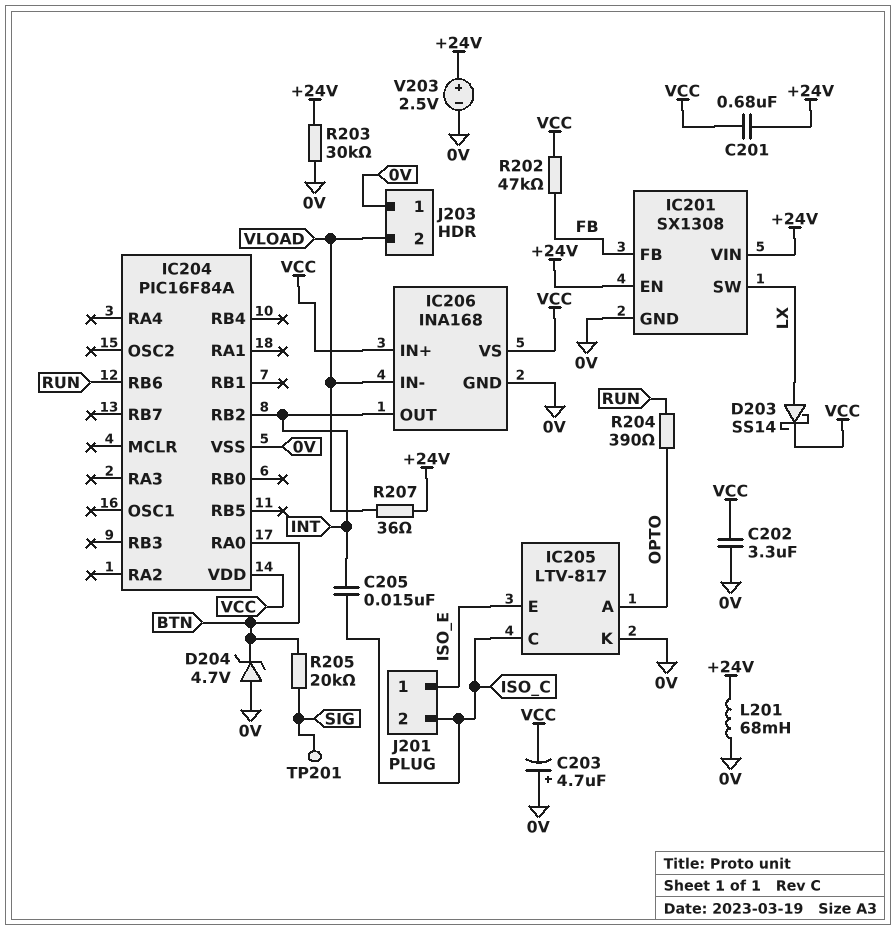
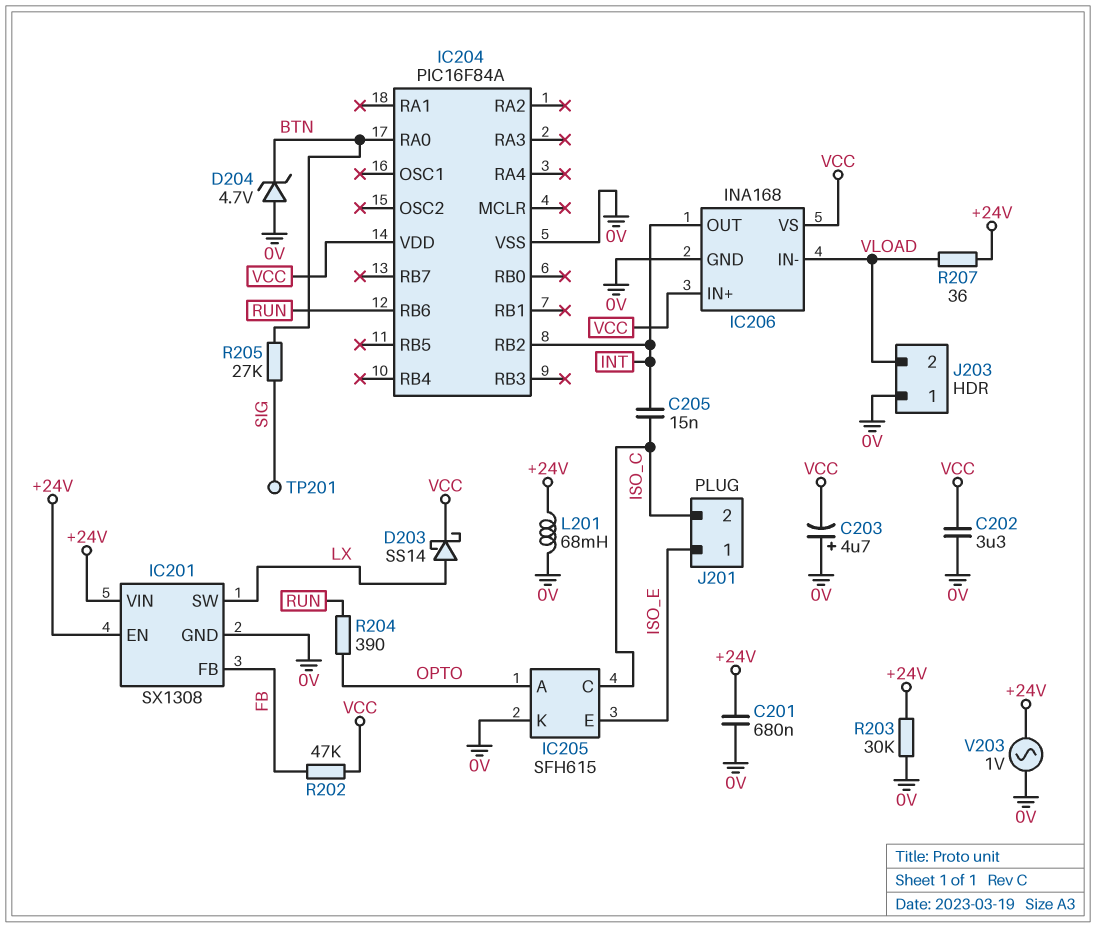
C201: 680nF (+24V, VCC) -> 680nF (+24V, 0V)
IC205: LTV-817 -> SFH615
R205: 20k (BTN, SIG) -> 27k (BTN, SIG)
V203: 2.5V (plus +24V, minus 0V) -> AC 1V (+24V, 0V)

